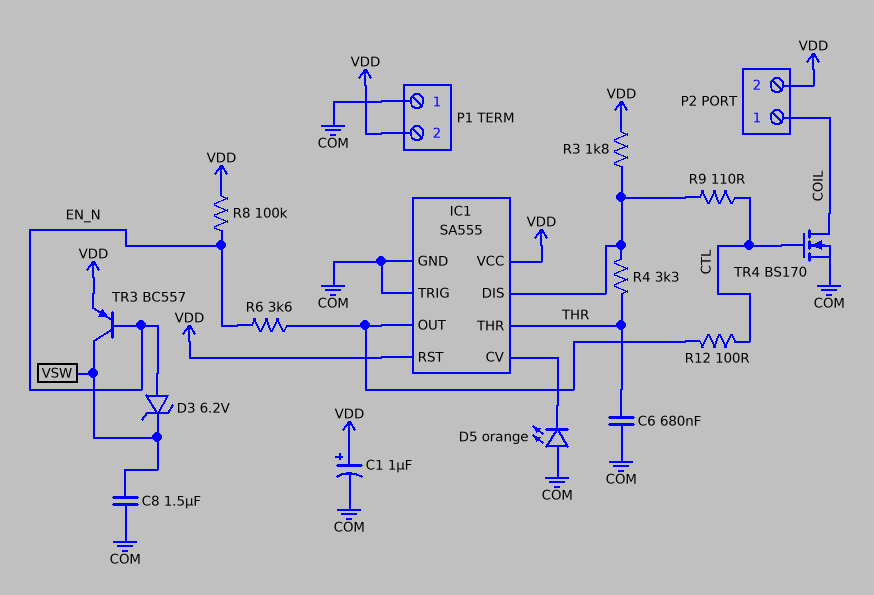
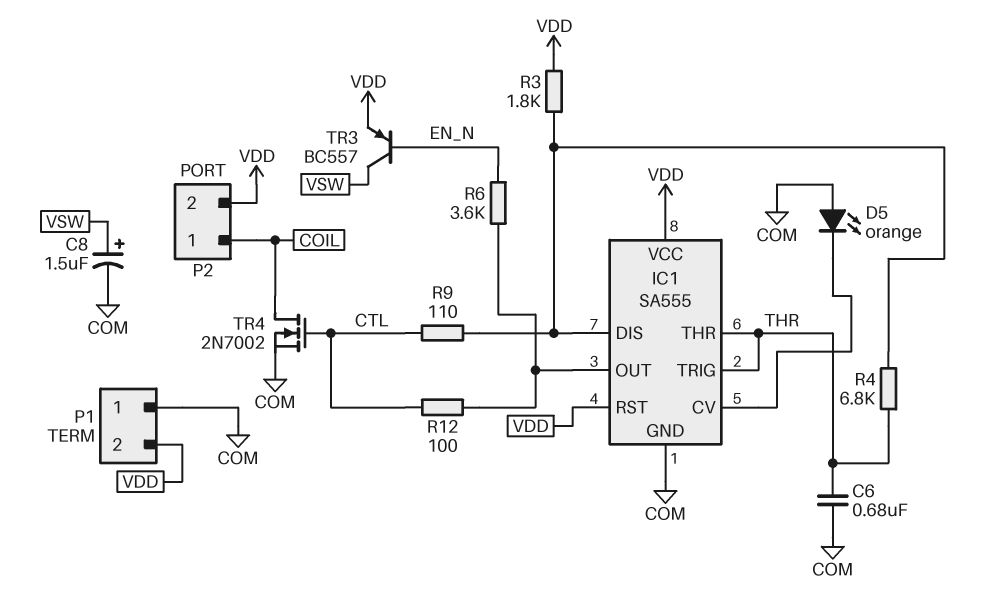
C1: 1uF (plus VDD, minus COM) -> none
C8: 1.5uF (COM, VSW) -> 1.5uF (plus VSW, minus COM)
D3: zener 6.2V (A EN_N, K VSW) -> none
IC1 pin TRIG: COM -> THR
R4: 3.3k (IC1/DIS, THR) -> 6.8k (IC1/DIS, THR)
R8: 100k (EN_N, VDD) -> none
TR4: NMOS BS170 (G CTL, D COIL, S COM) -> NMOS 2N7002 (G CTL, D COIL, S COM)

